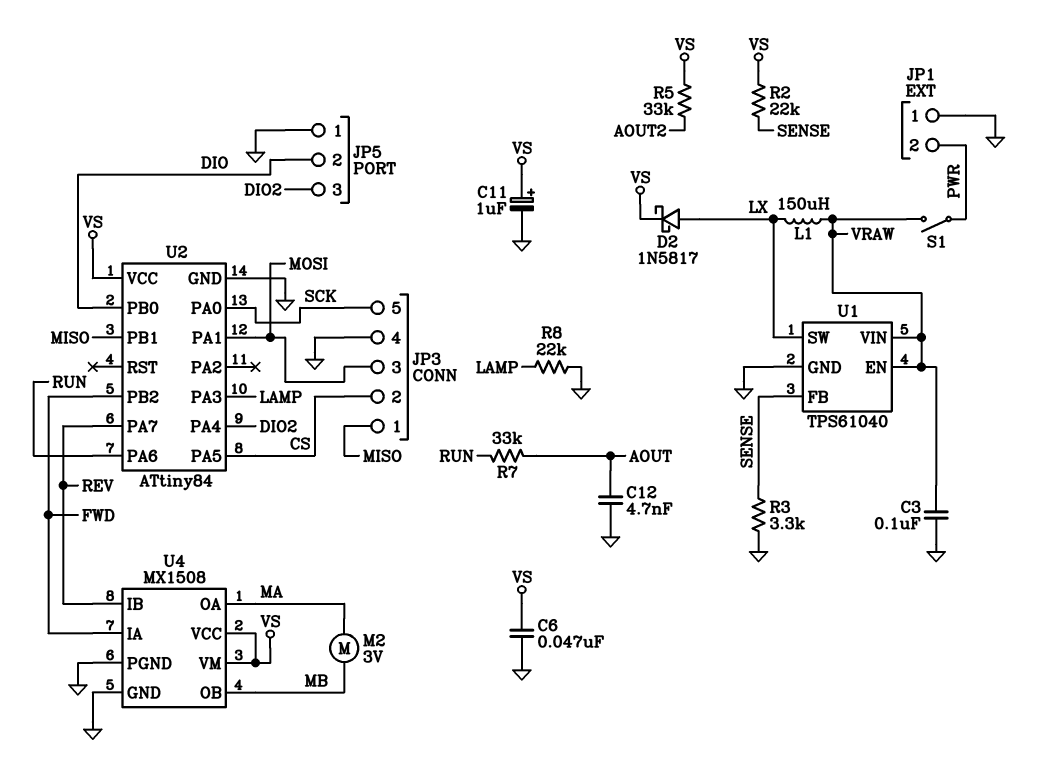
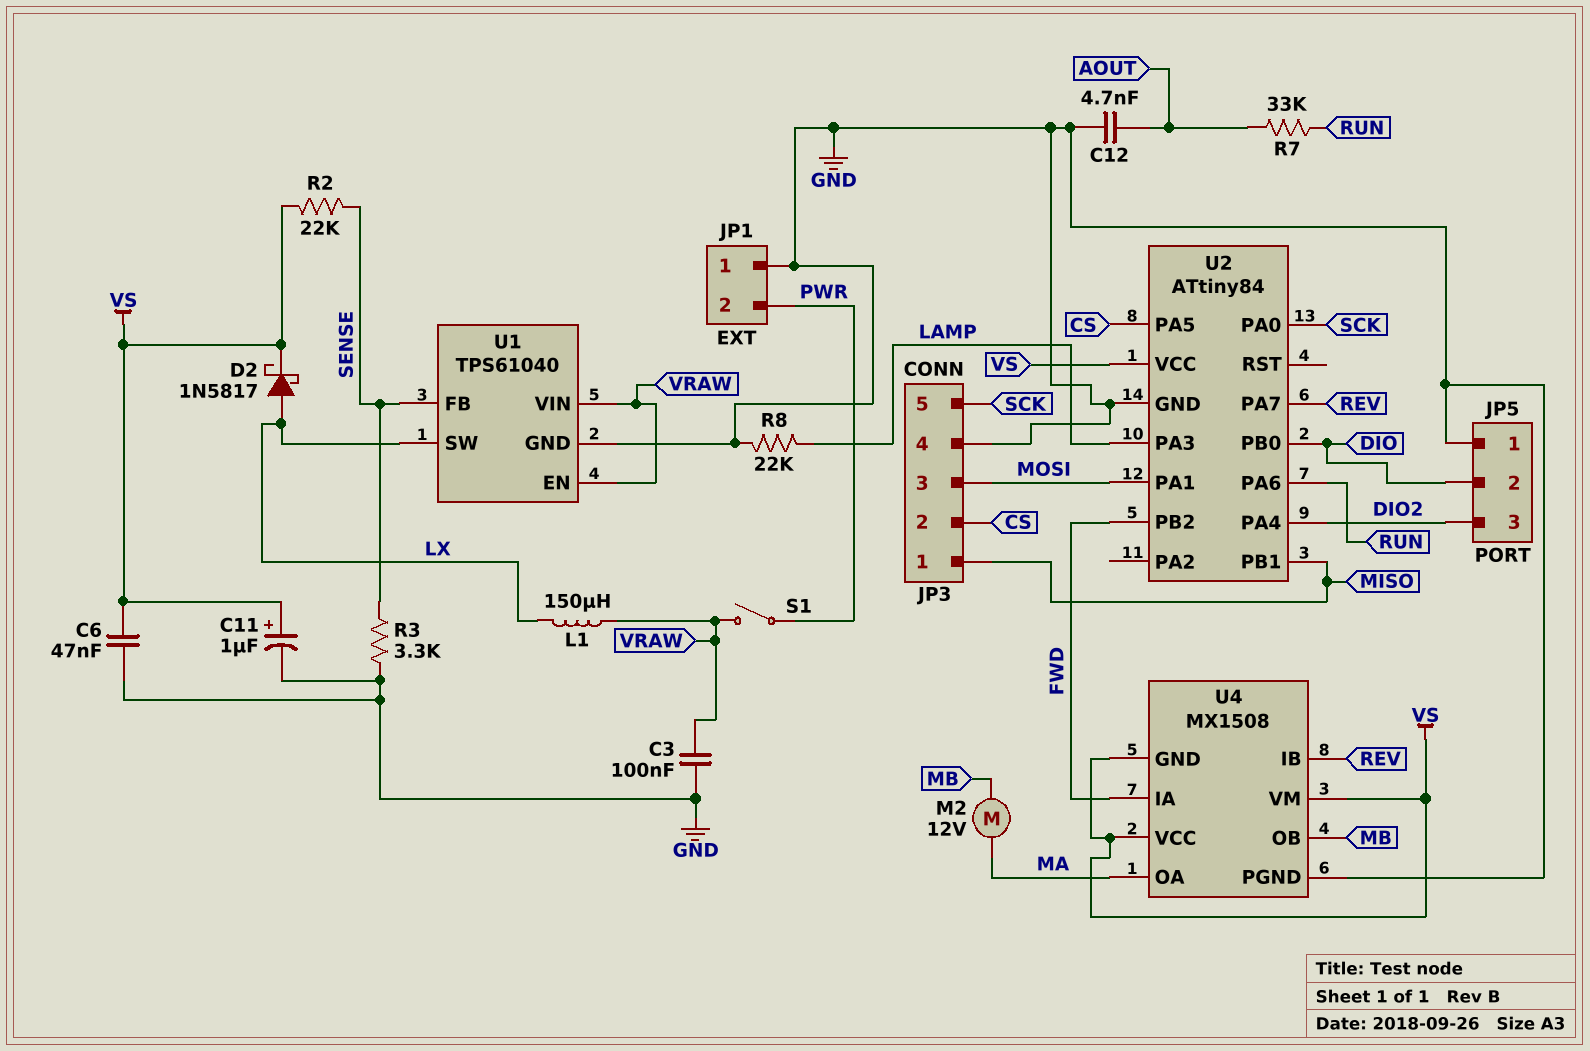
M2: motor 3V (MA, MB) -> motor 12V (MA, MB)
R5: 33k (AOUT2, VS) -> none
U4 pin GND: GND -> VS

